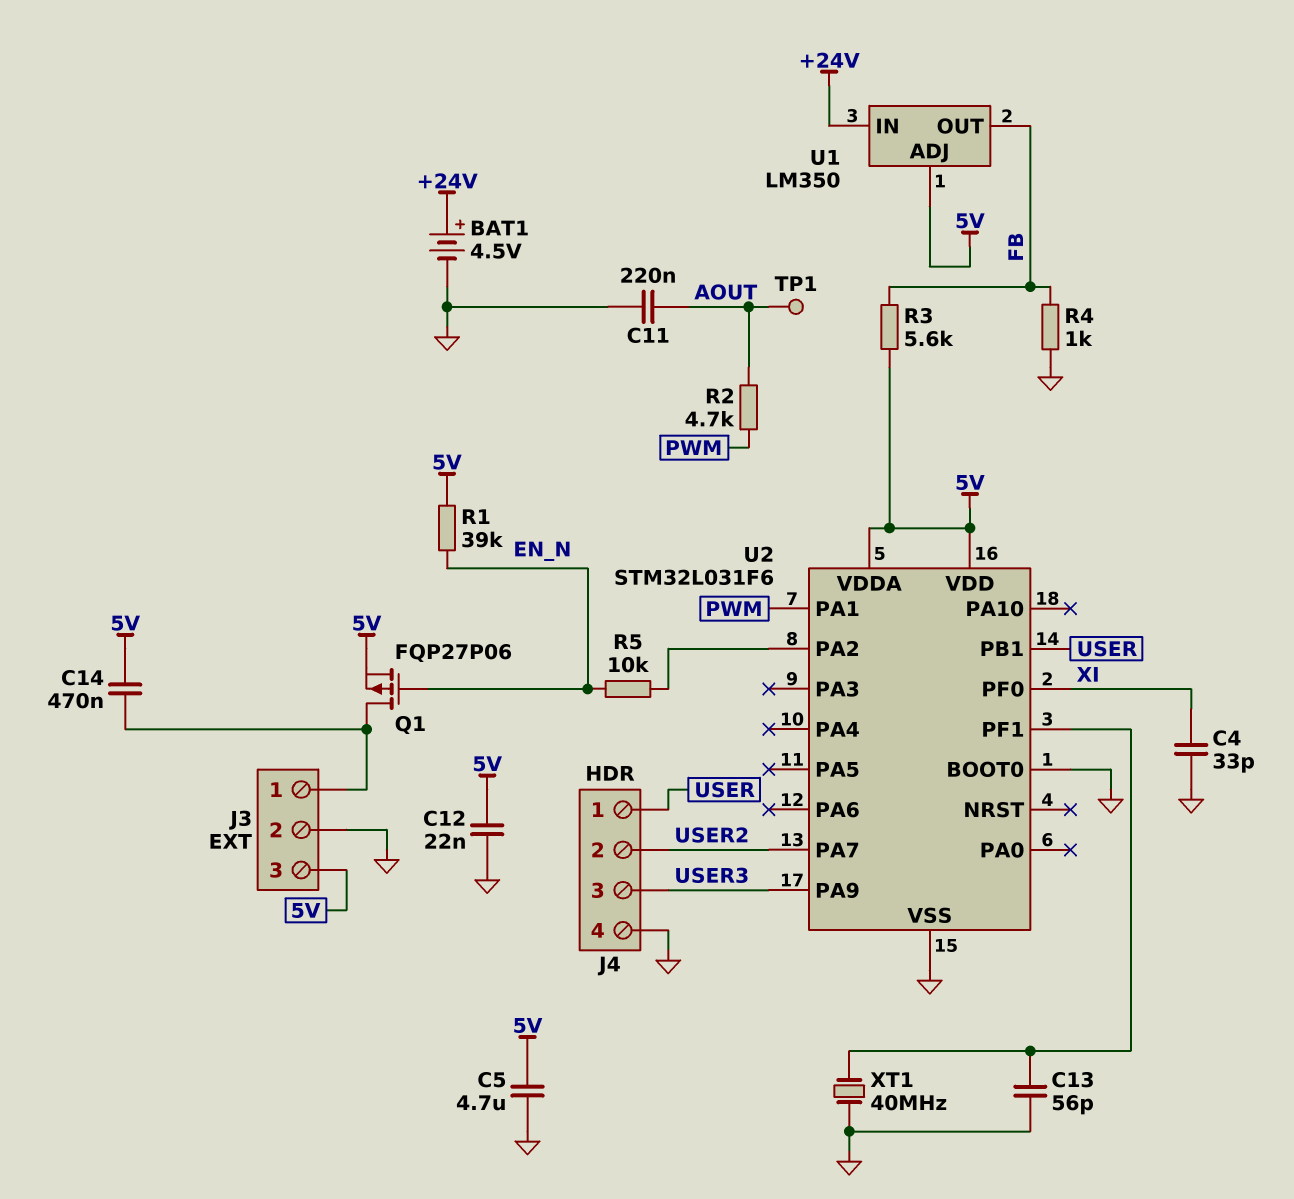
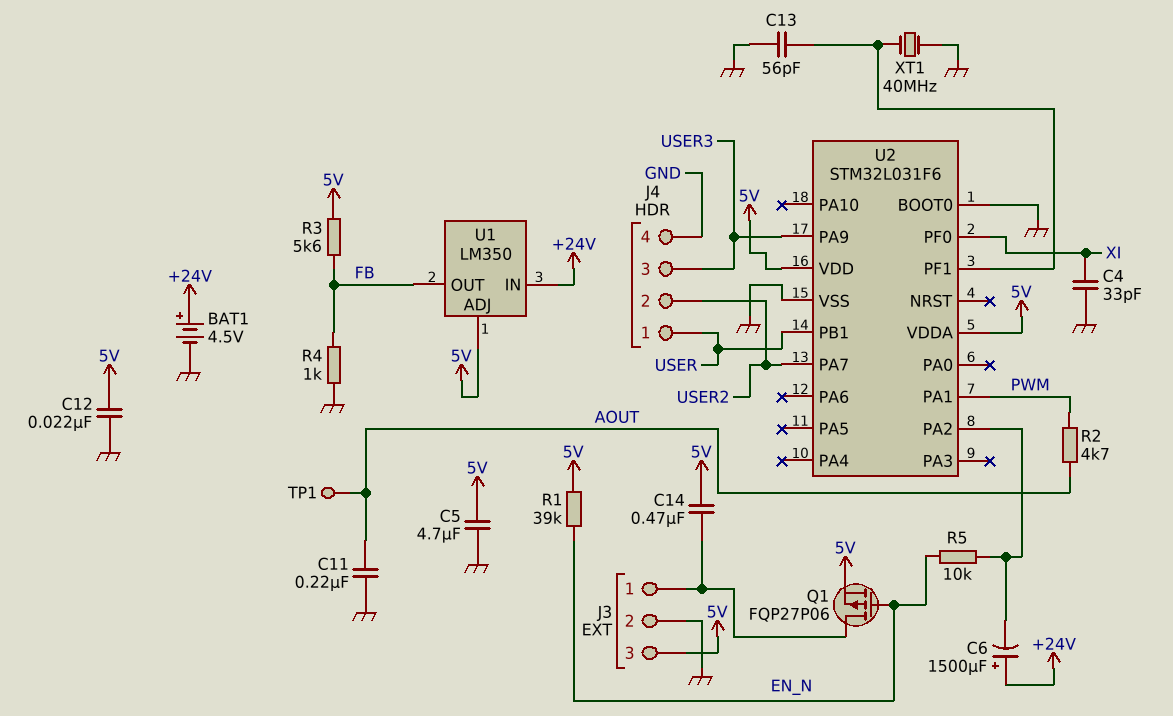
C6: none -> 1500uF (plus +24V, minus U2/PA2)

